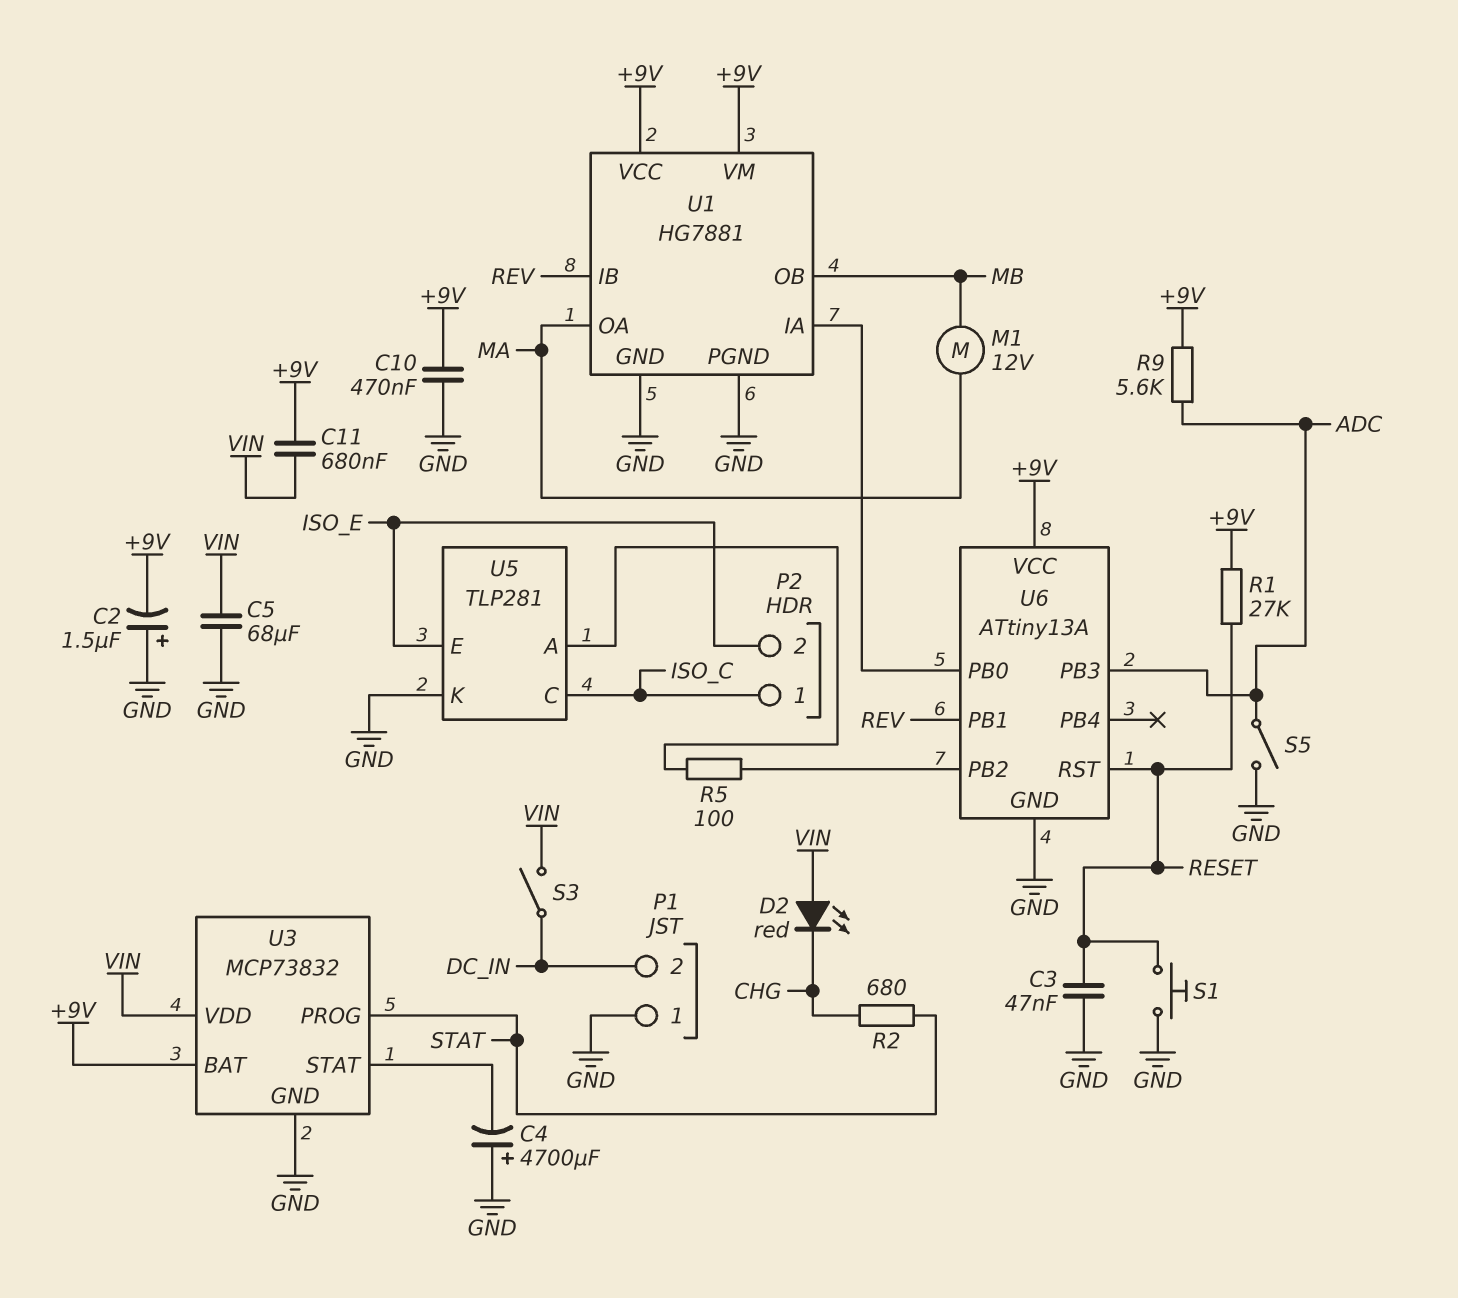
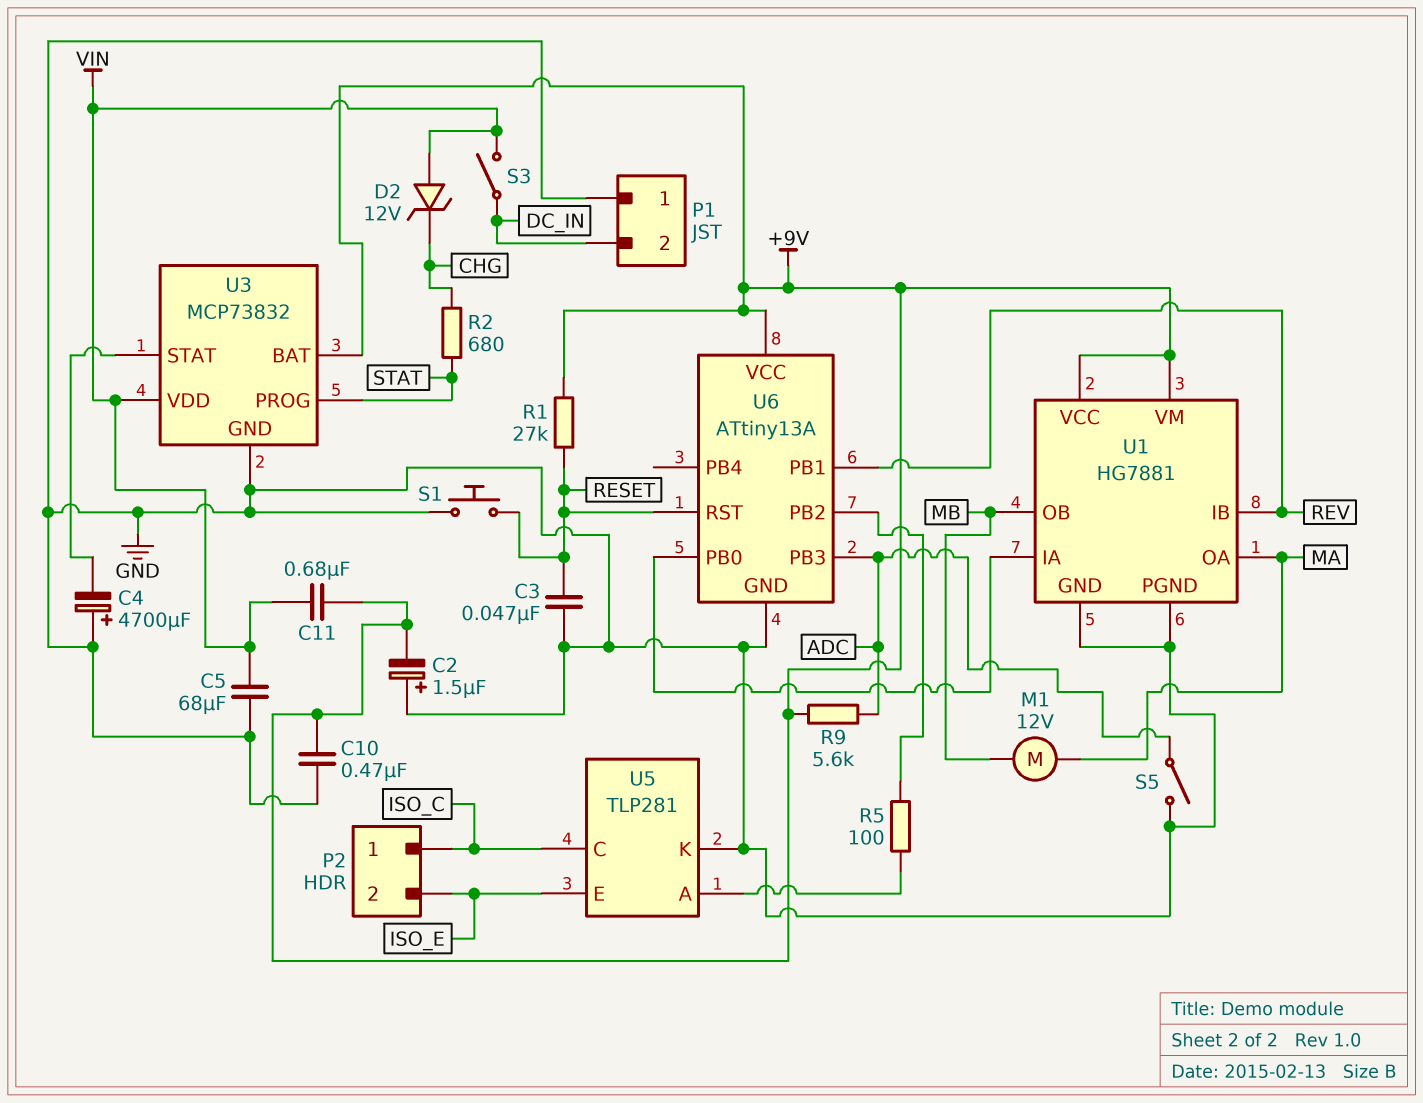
D2: LED red (A VIN, K CHG) -> zener 12V (A VIN, K CHG)

